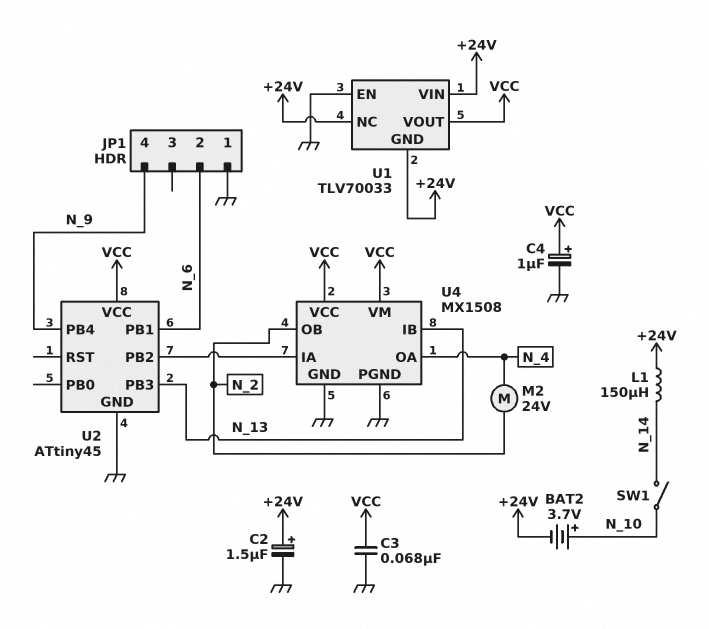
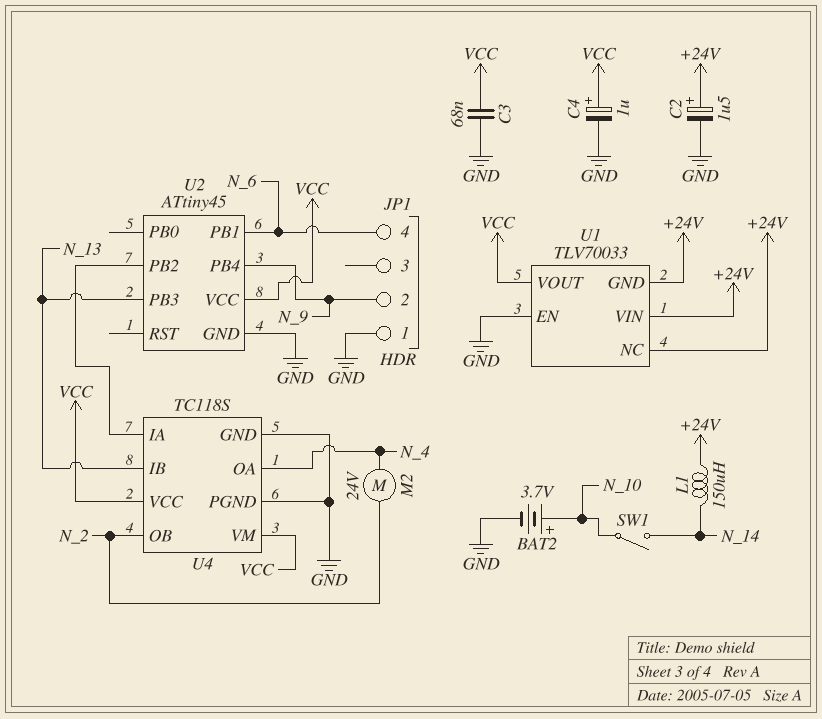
BAT2: 3.7V (plus N_10, minus +24V) -> 3.7V (plus N_10, minus GND)
JP1 pin 2: N_6 -> N_9
JP1 pin 4: N_9 -> N_6
U4: MX1508 -> TC118S

